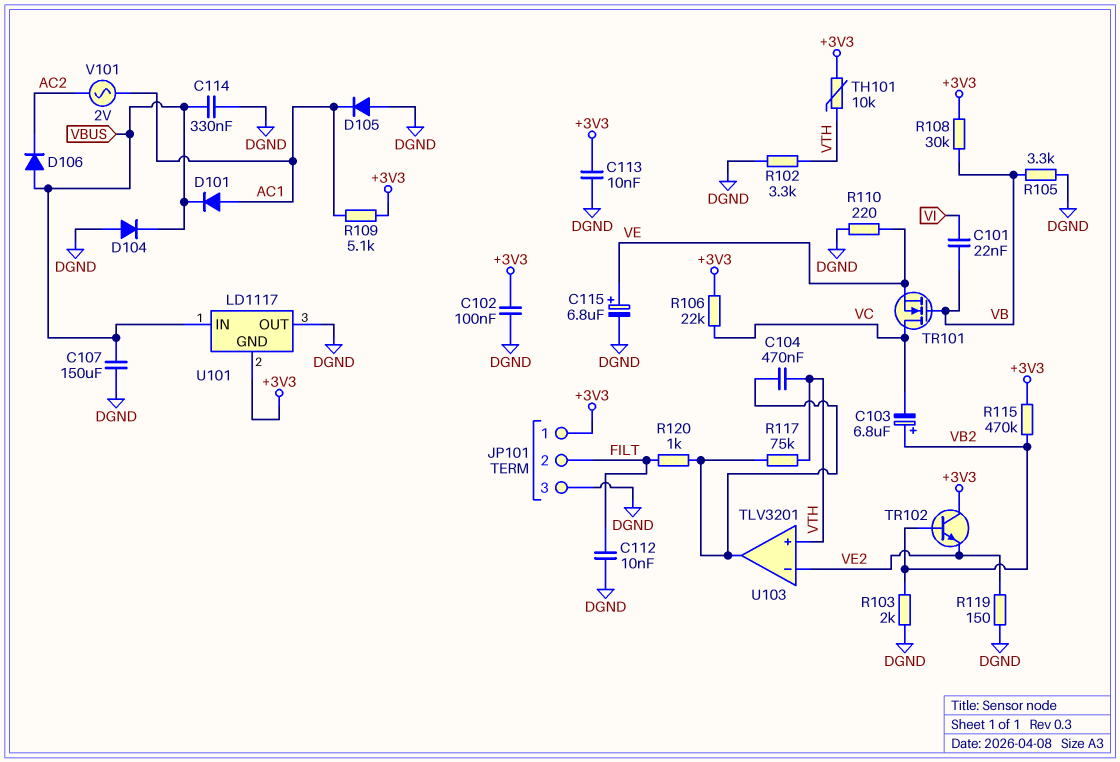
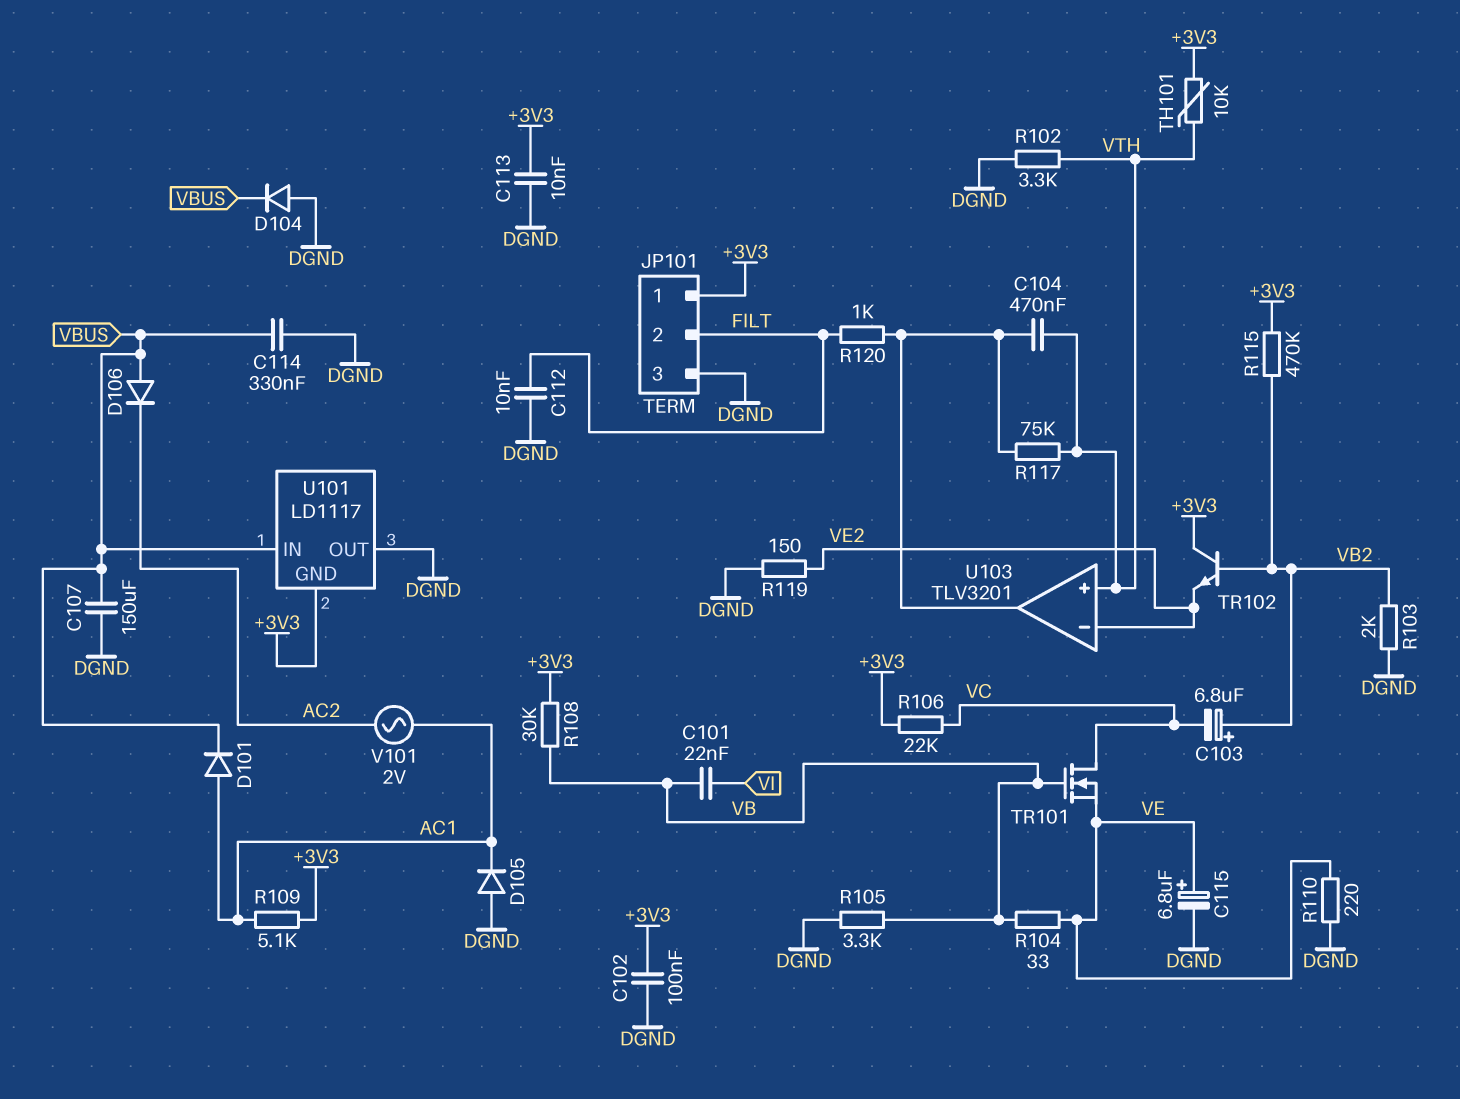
R104: none -> 33 (VB, VE)

